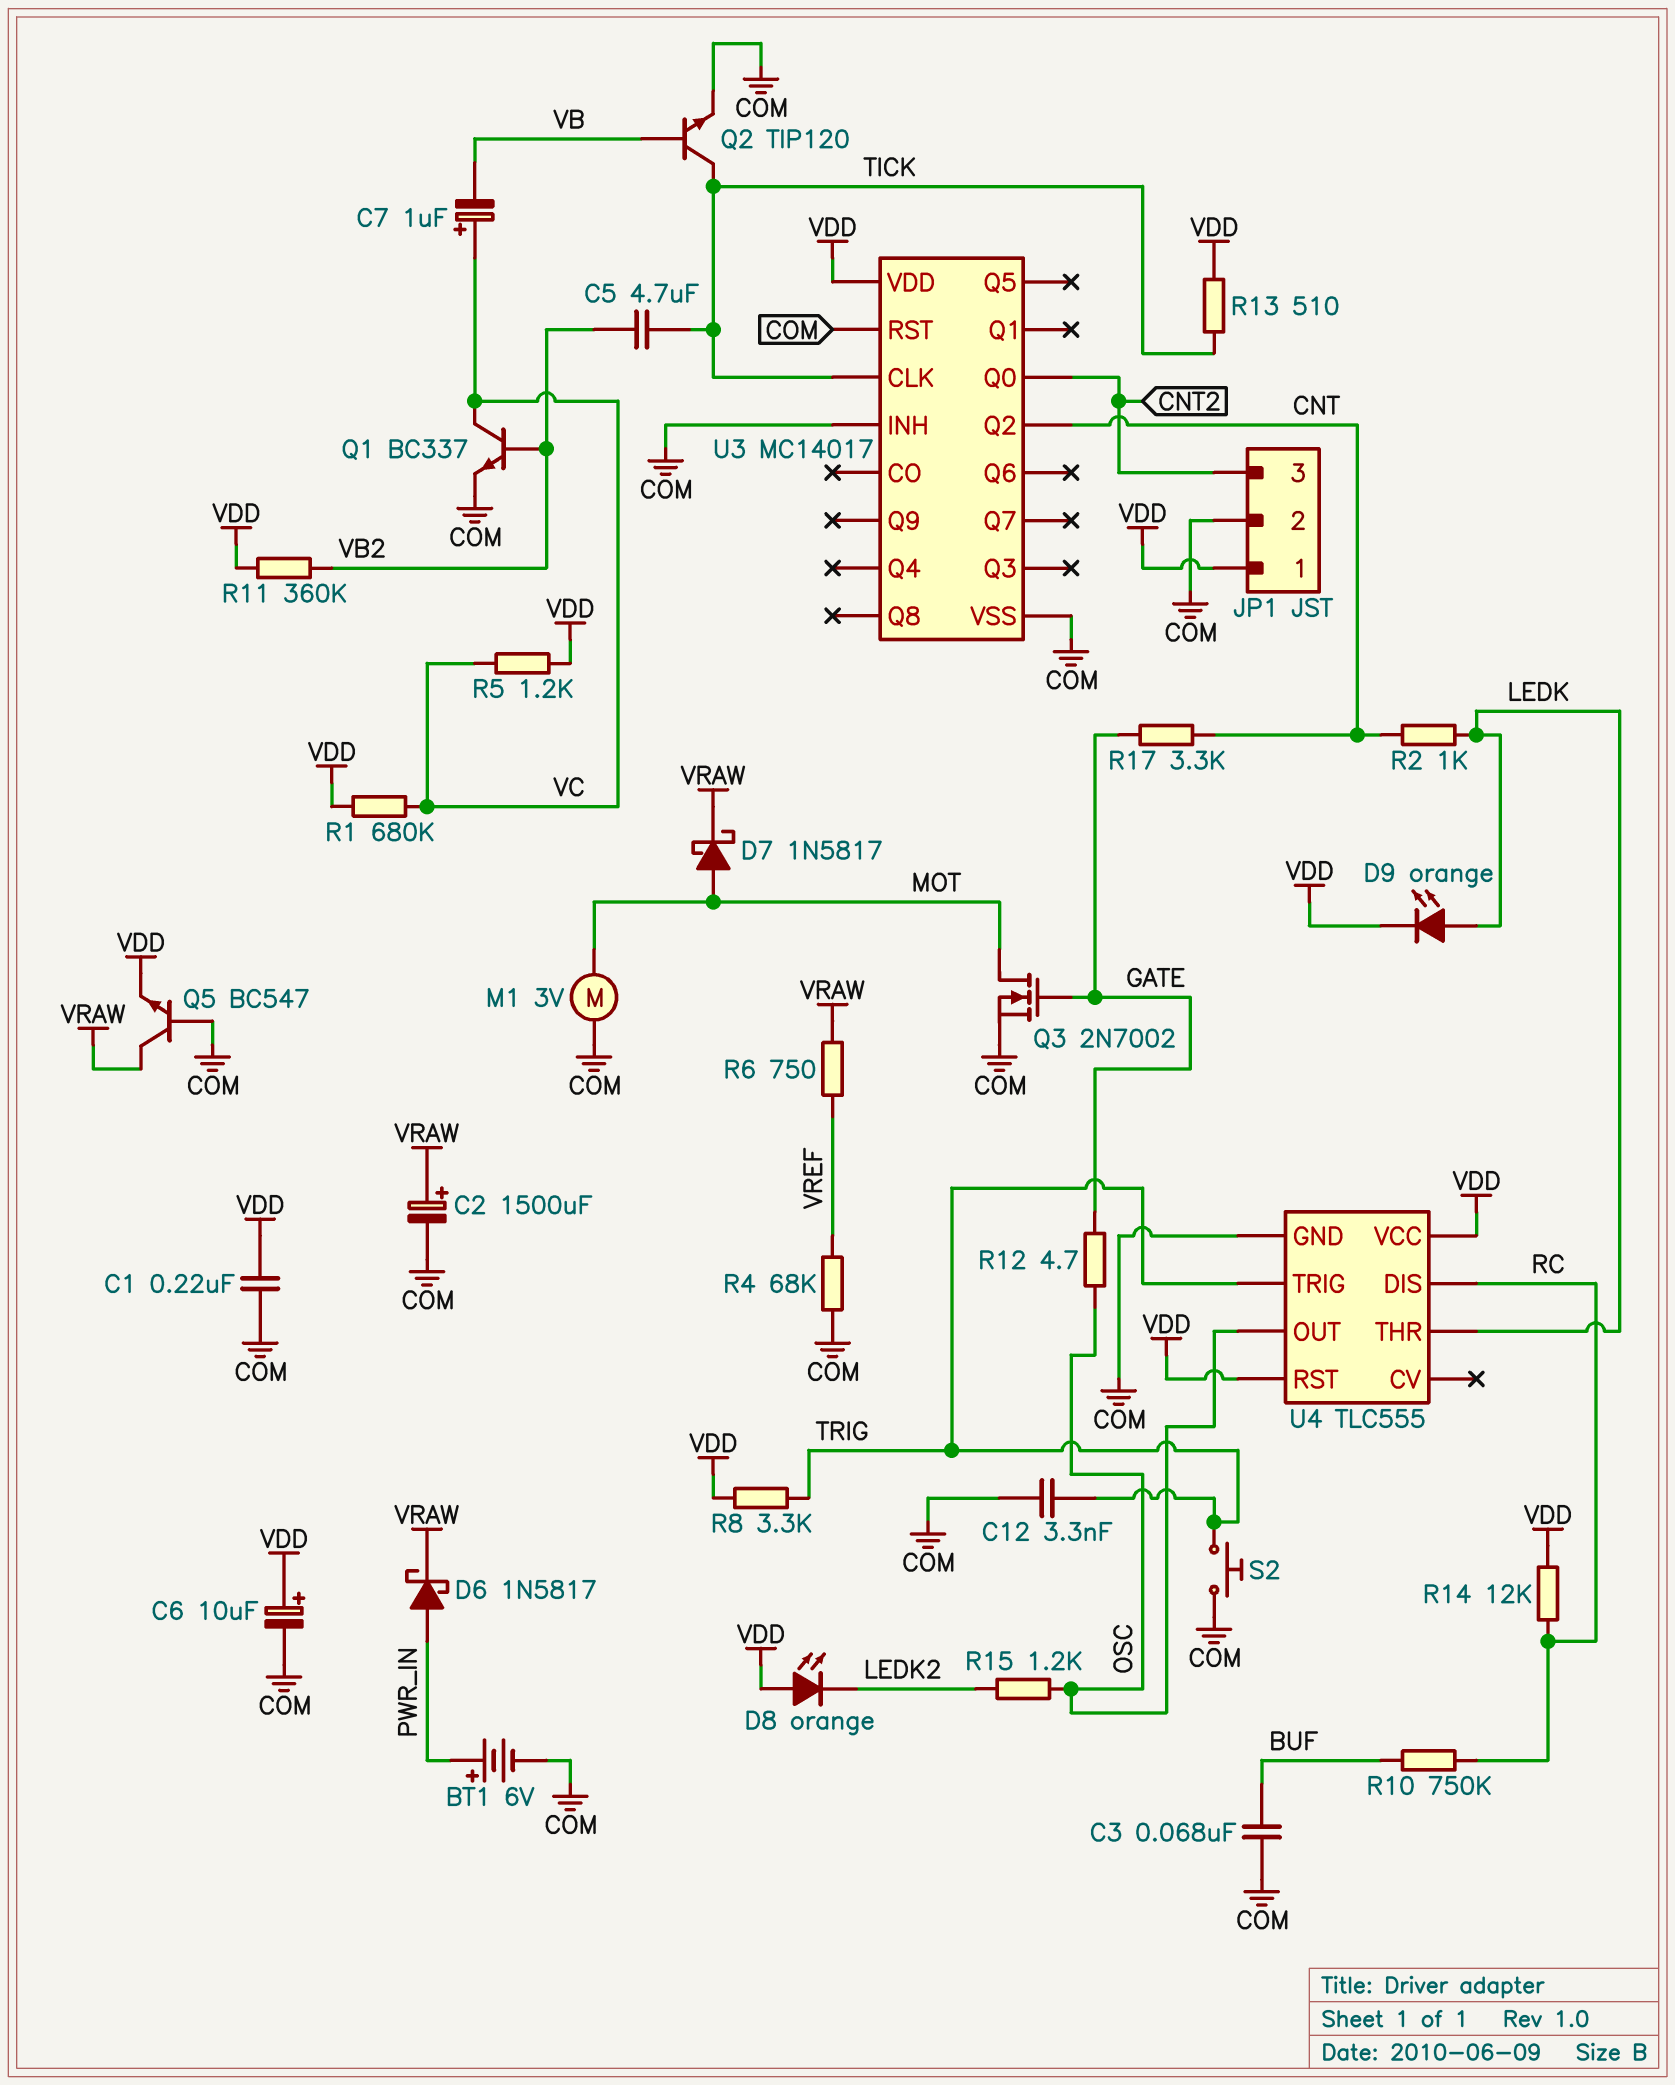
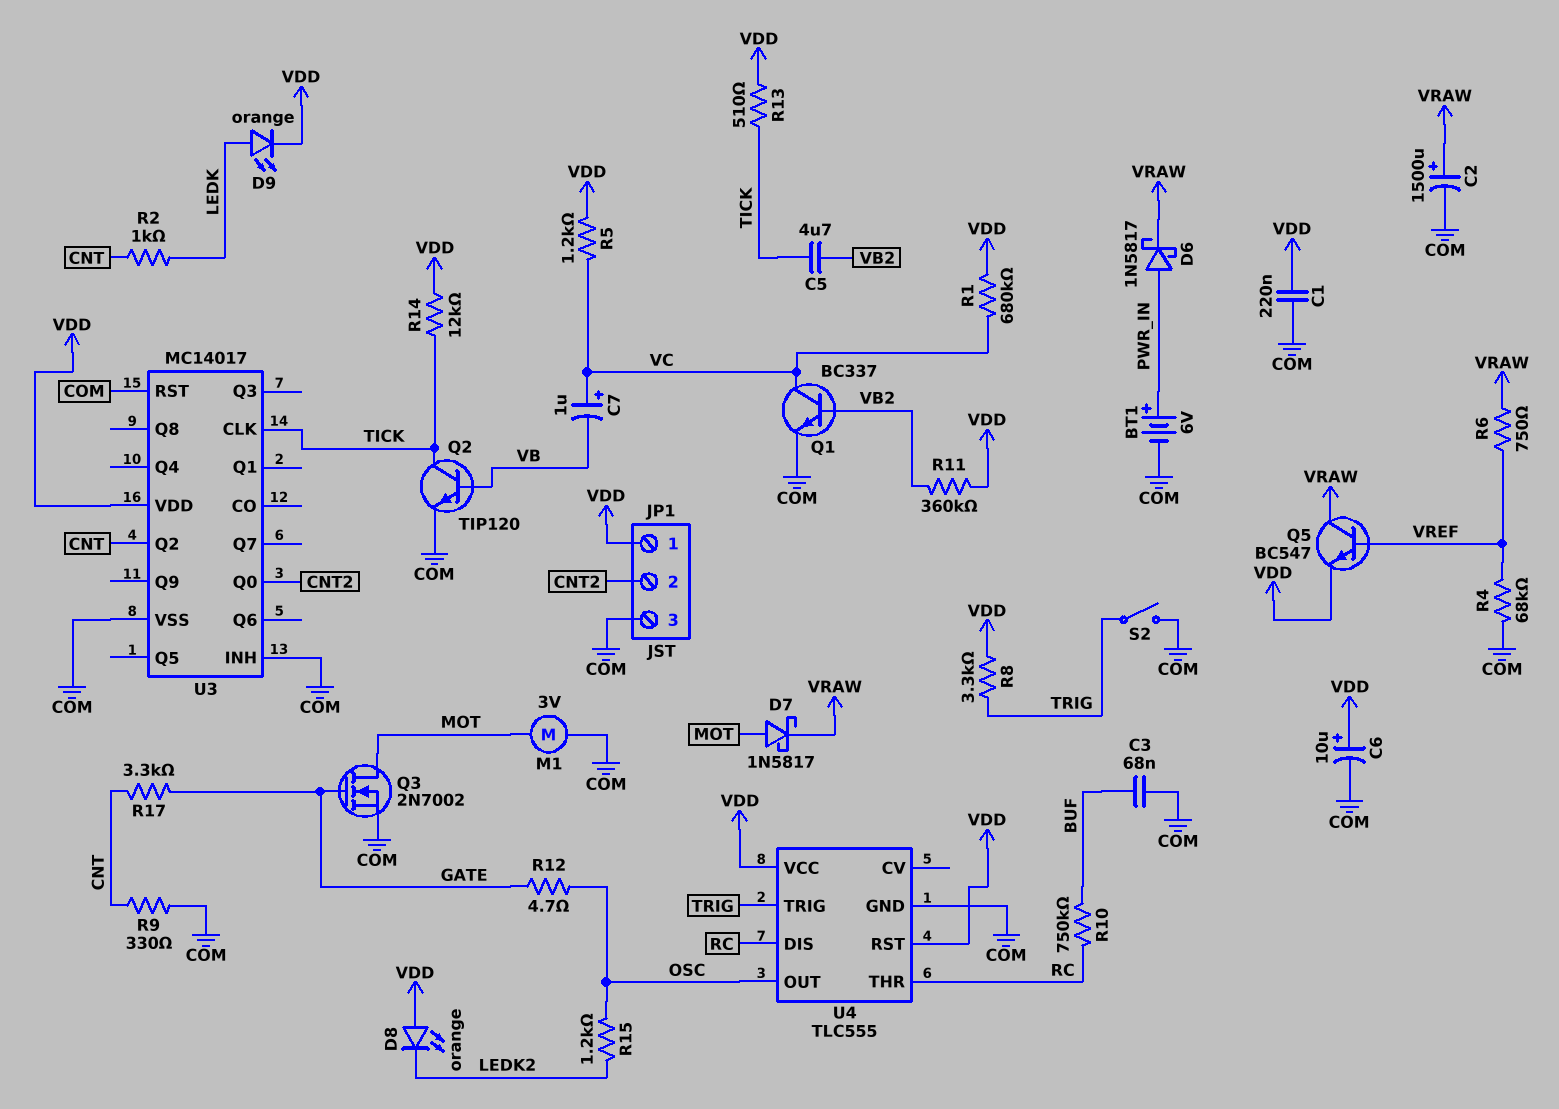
C12: 3.3nF (COM, TRIG) -> none
JP1 pin 2: COM -> CNT2
JP1 pin 3: CNT2 -> COM
Q5: NPN BC547 (B COM, C VRAW, E VDD) -> NPN BC547 (B VREF, C VRAW, E VDD)
R9: none -> 330 (CNT, COM)
R14: 12k (RC, VDD) -> 12k (TICK, VDD)
S2: button (COM, TRIG) -> switch (COM, TRIG)
U4 pin THR: LEDK -> RC

